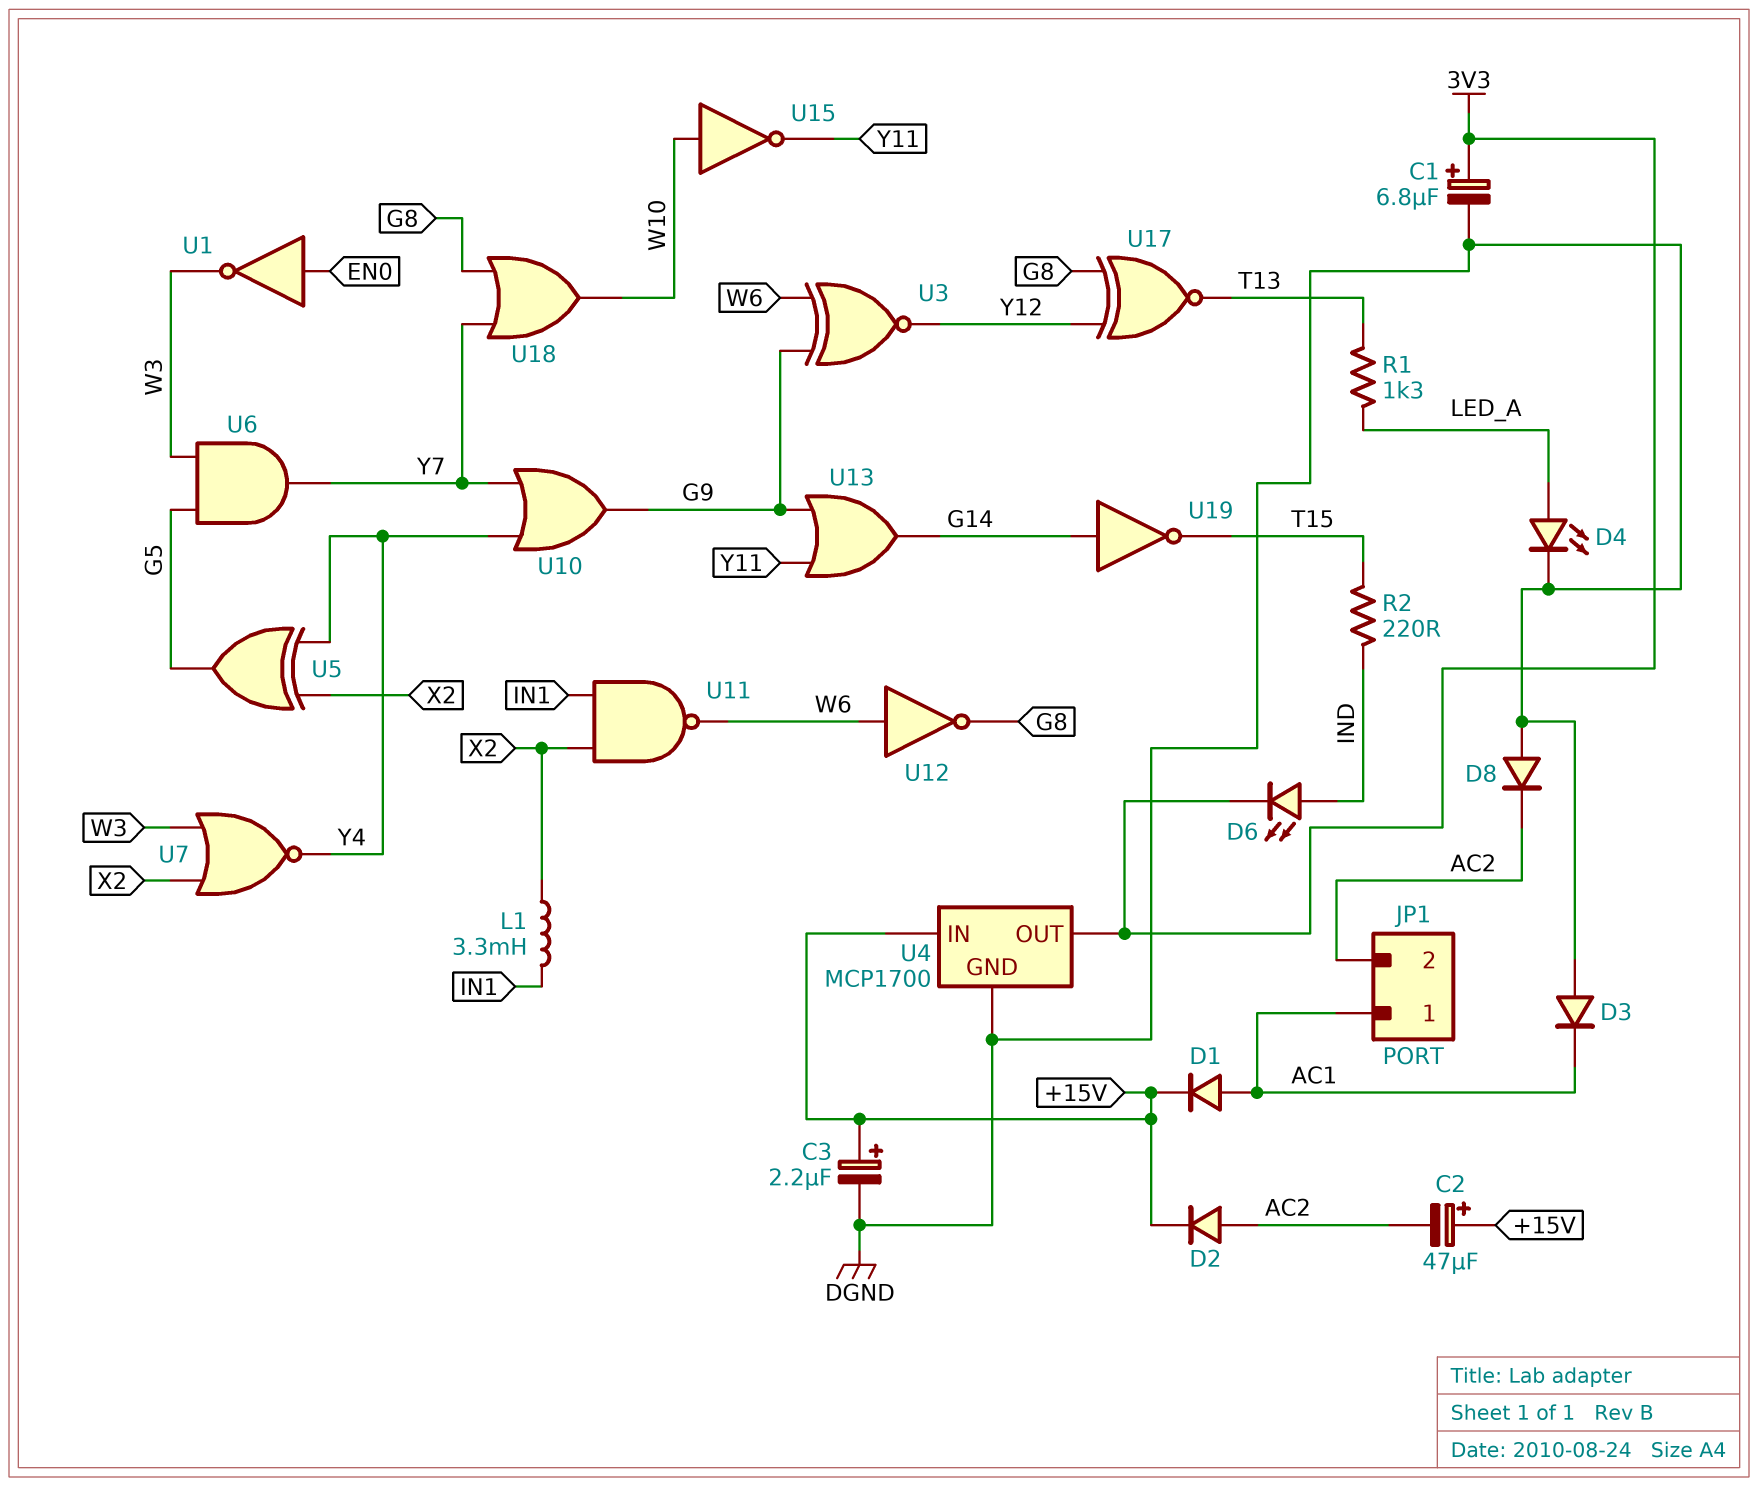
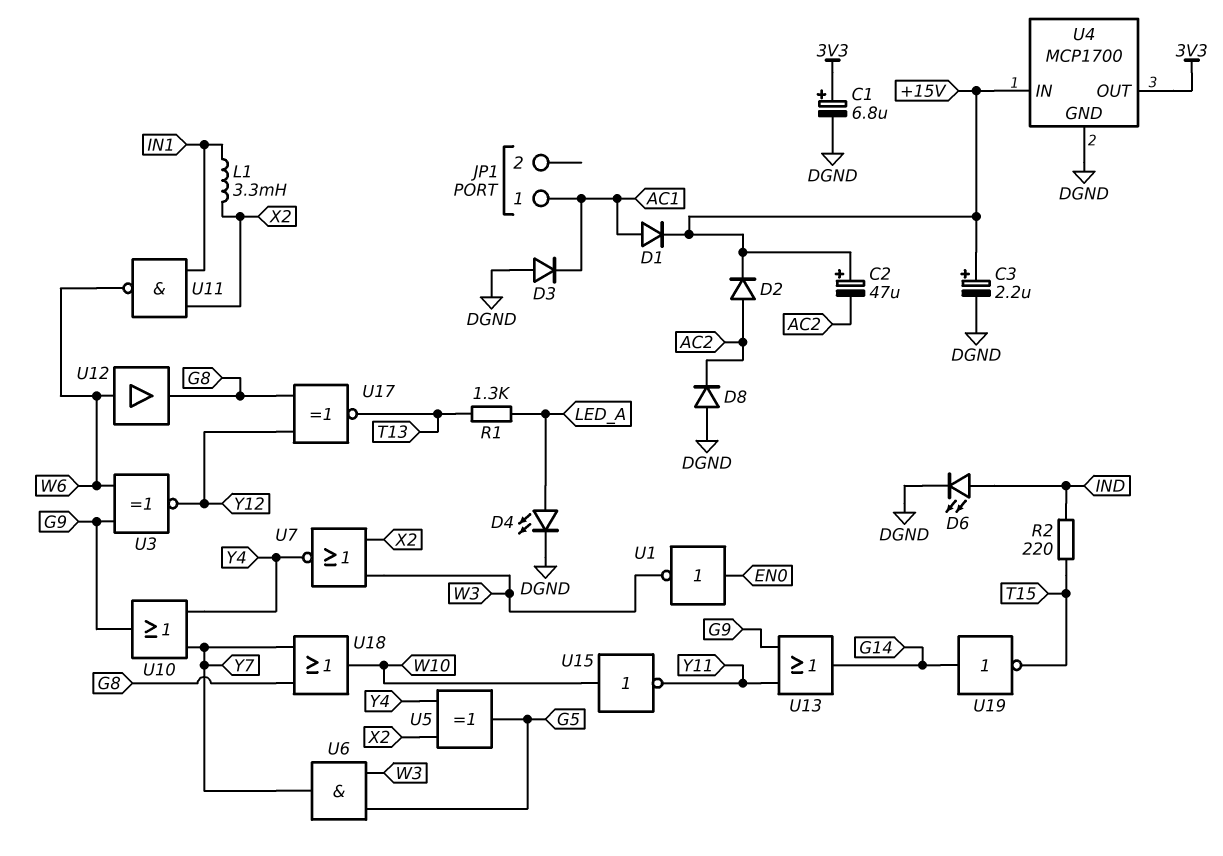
D6: LED (A IND, K 3V3) -> LED (A IND, K DGND)
JP1 pin 2: AC2 -> none
U12: NOT (in W6, out G8) -> buffer (in W6, out G8)

